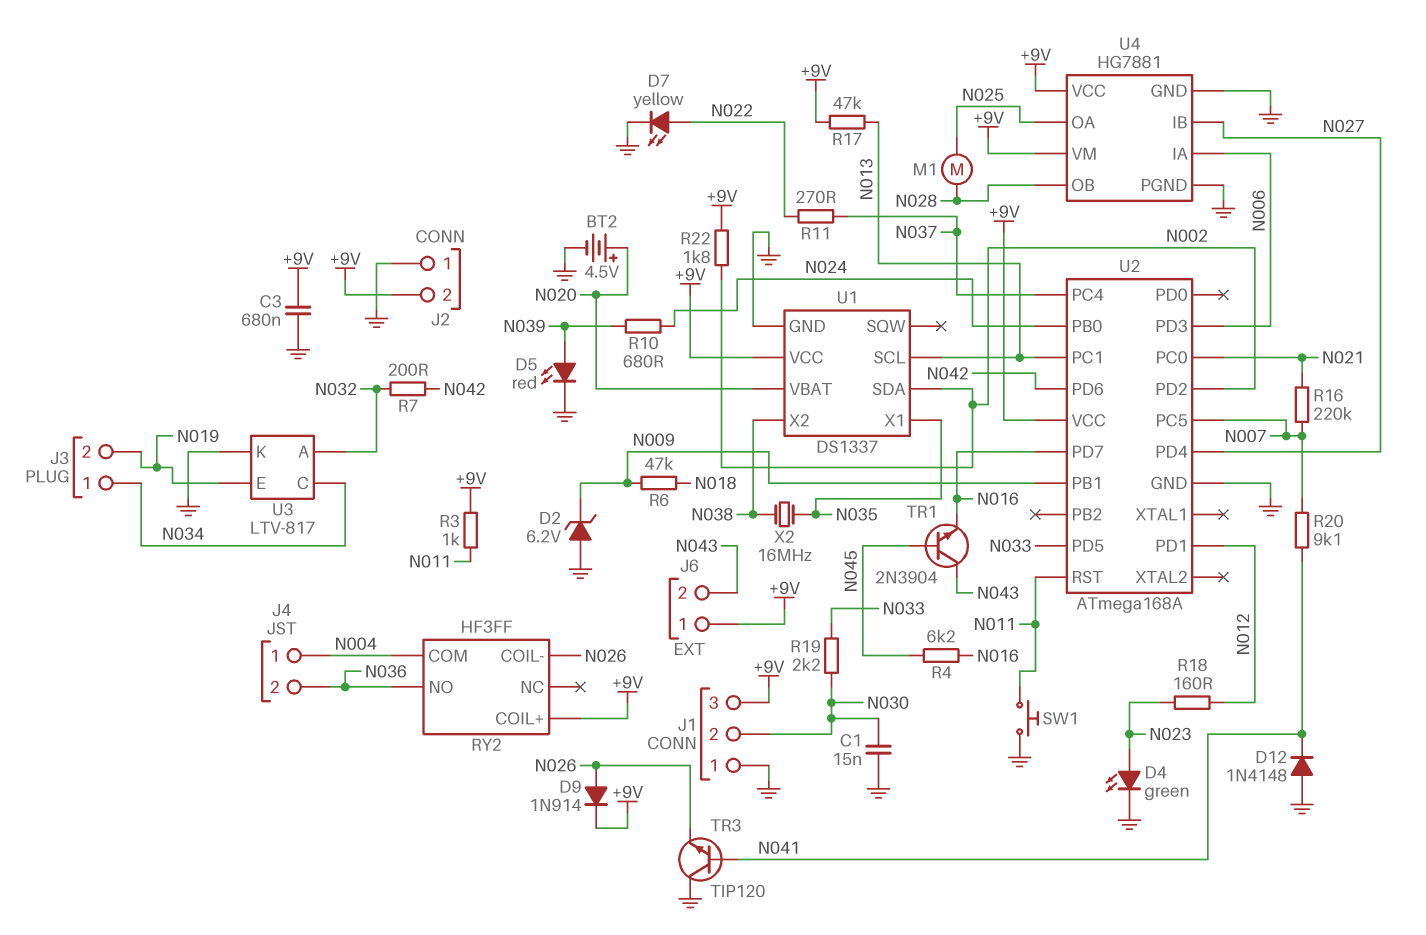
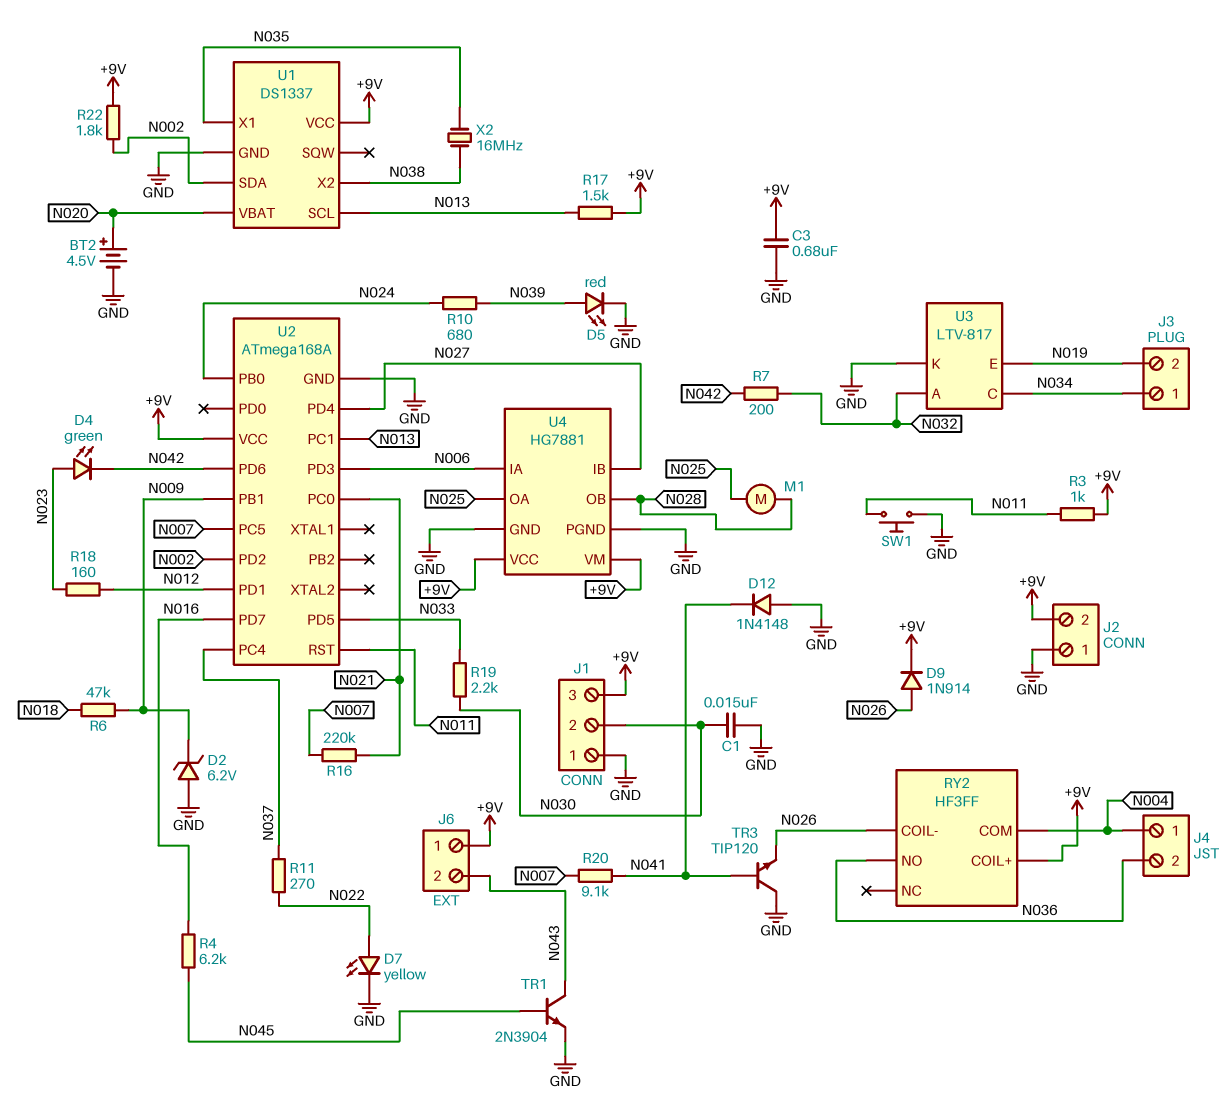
D4: LED green (A N023, K GND) -> LED green (A N023, K N042)
R17: 47k (+9V, N013) -> 1.5k (+9V, N013)
TR1: NPN 2N3904 (B N045, C N043, E N016) -> NPN 2N3904 (B N045, C N043, E GND)

